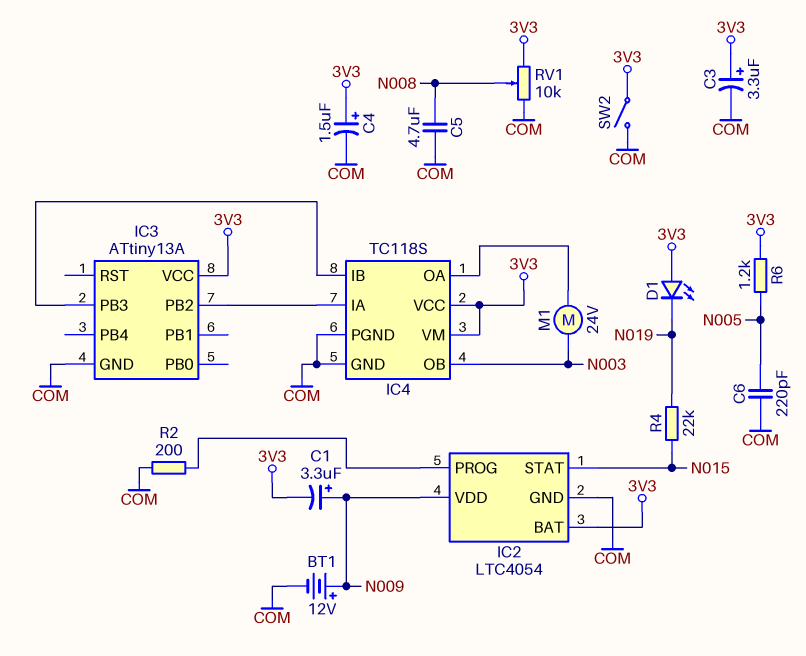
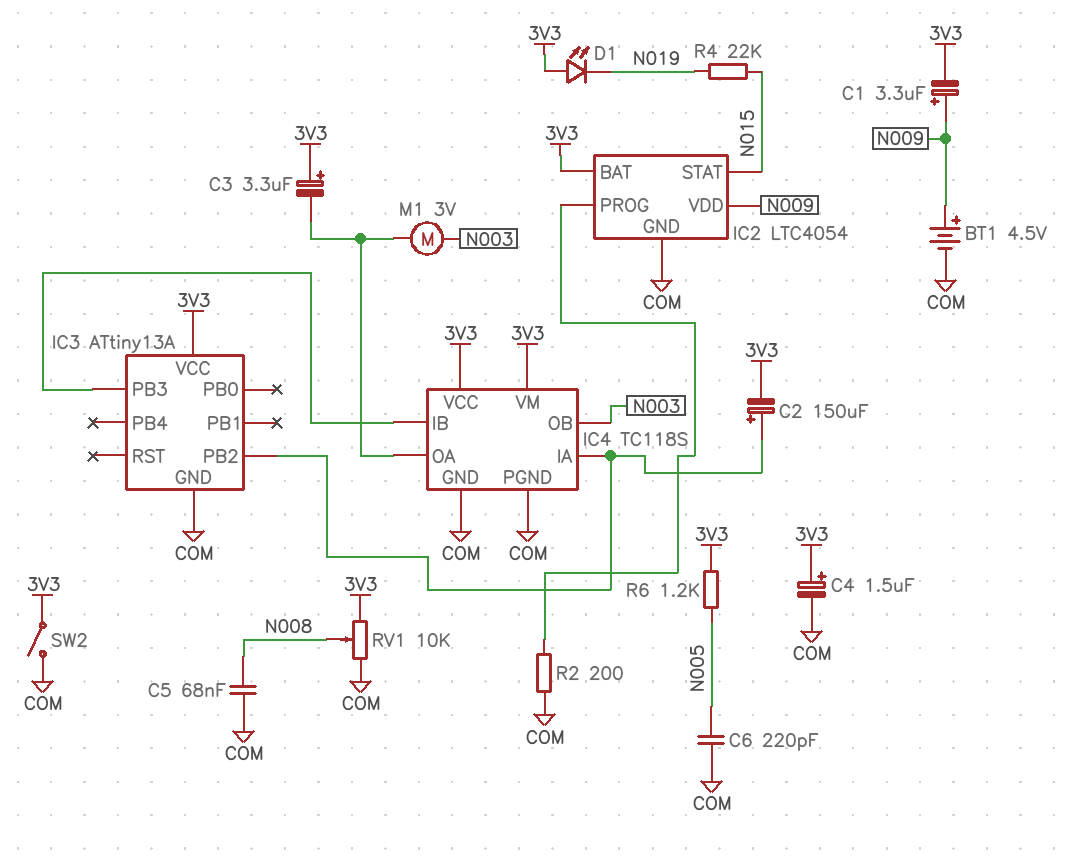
BT1: 12V (plus N009, minus COM) -> 4.5V (plus N009, minus COM)
C2: none -> 150uF (plus IC3/PB2, minus 3V3)
C3: 3.3uF (plus 3V3, minus COM) -> 3.3uF (plus 3V3, minus IC4/OA)
C5: 4.7uF (COM, N008) -> 68nF (COM, N008)
M1: motor 24V (IC4/OA, N003) -> motor 3V (IC4/OA, N003)

